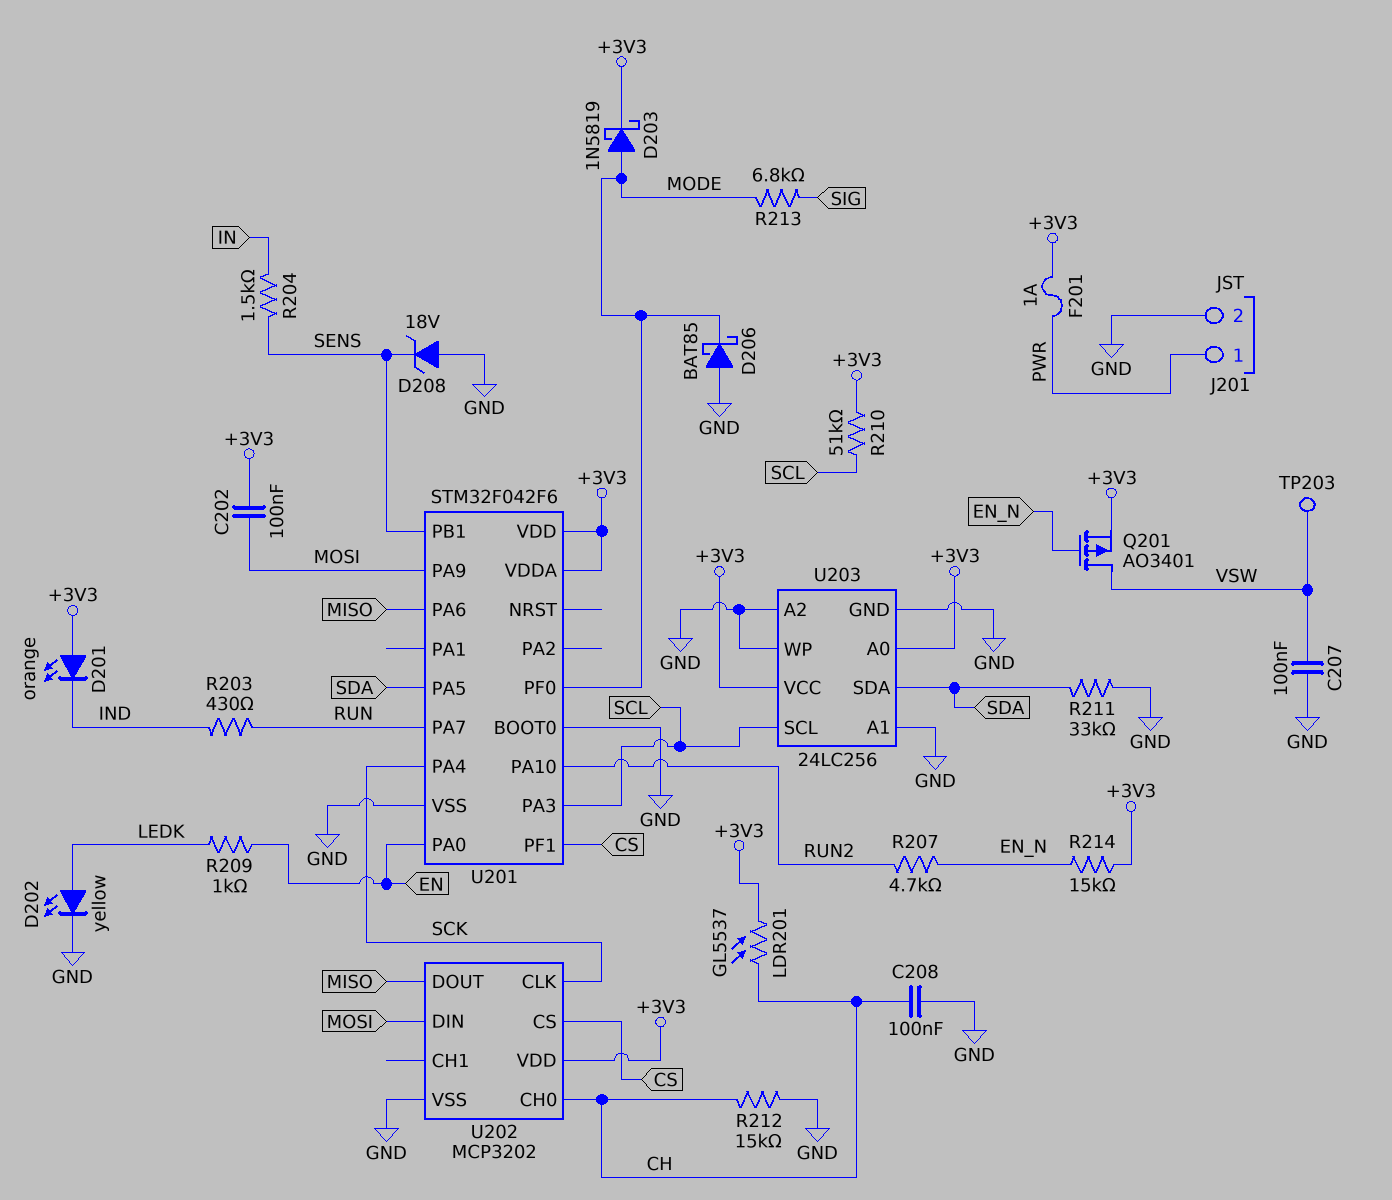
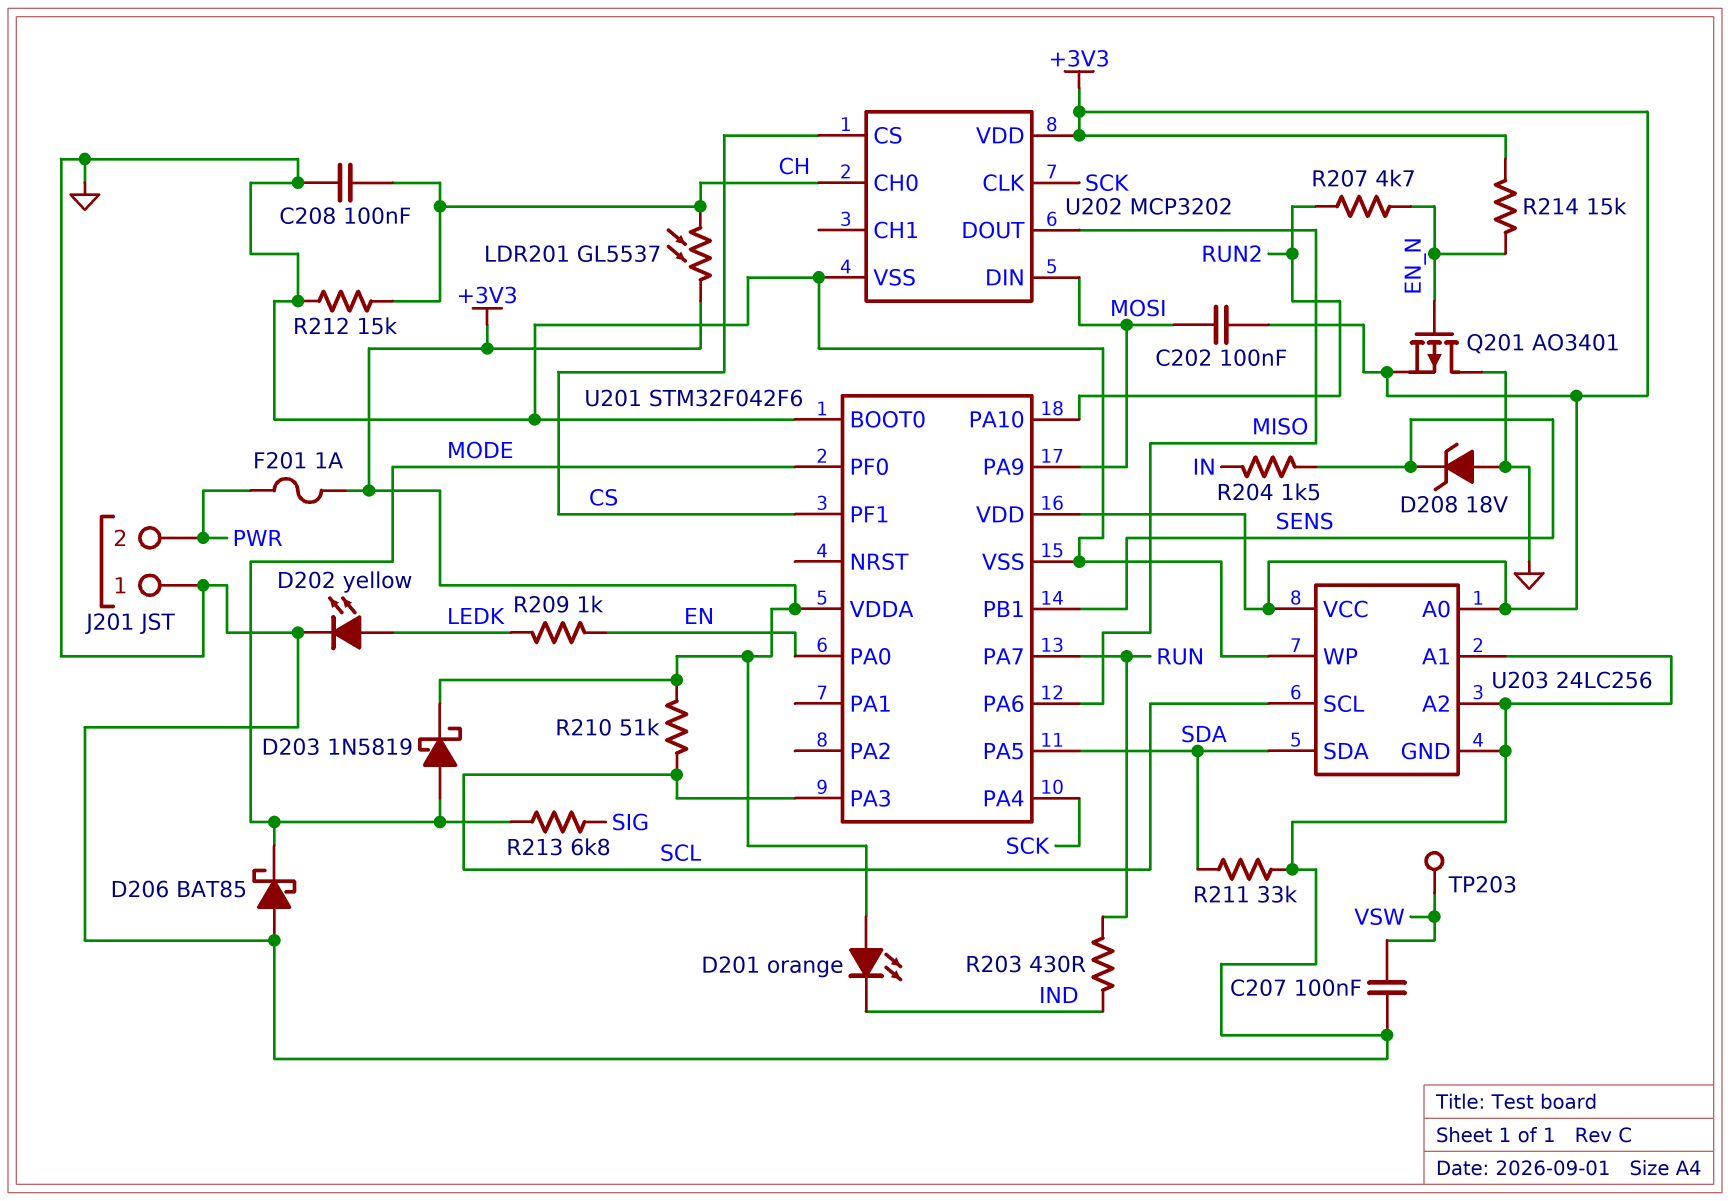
J201 pin 1: PWR -> GND
J201 pin 2: GND -> PWR
Q201: PMOS AO3401 (G EN_N, D VSW, S +3V3) -> PMOS AO3401 (G EN_N, D GND, S +3V3)

